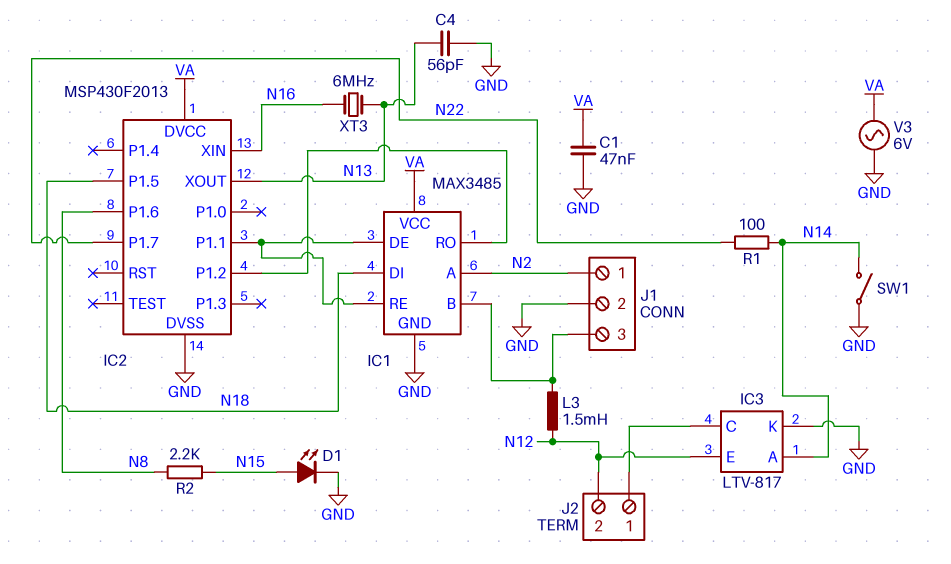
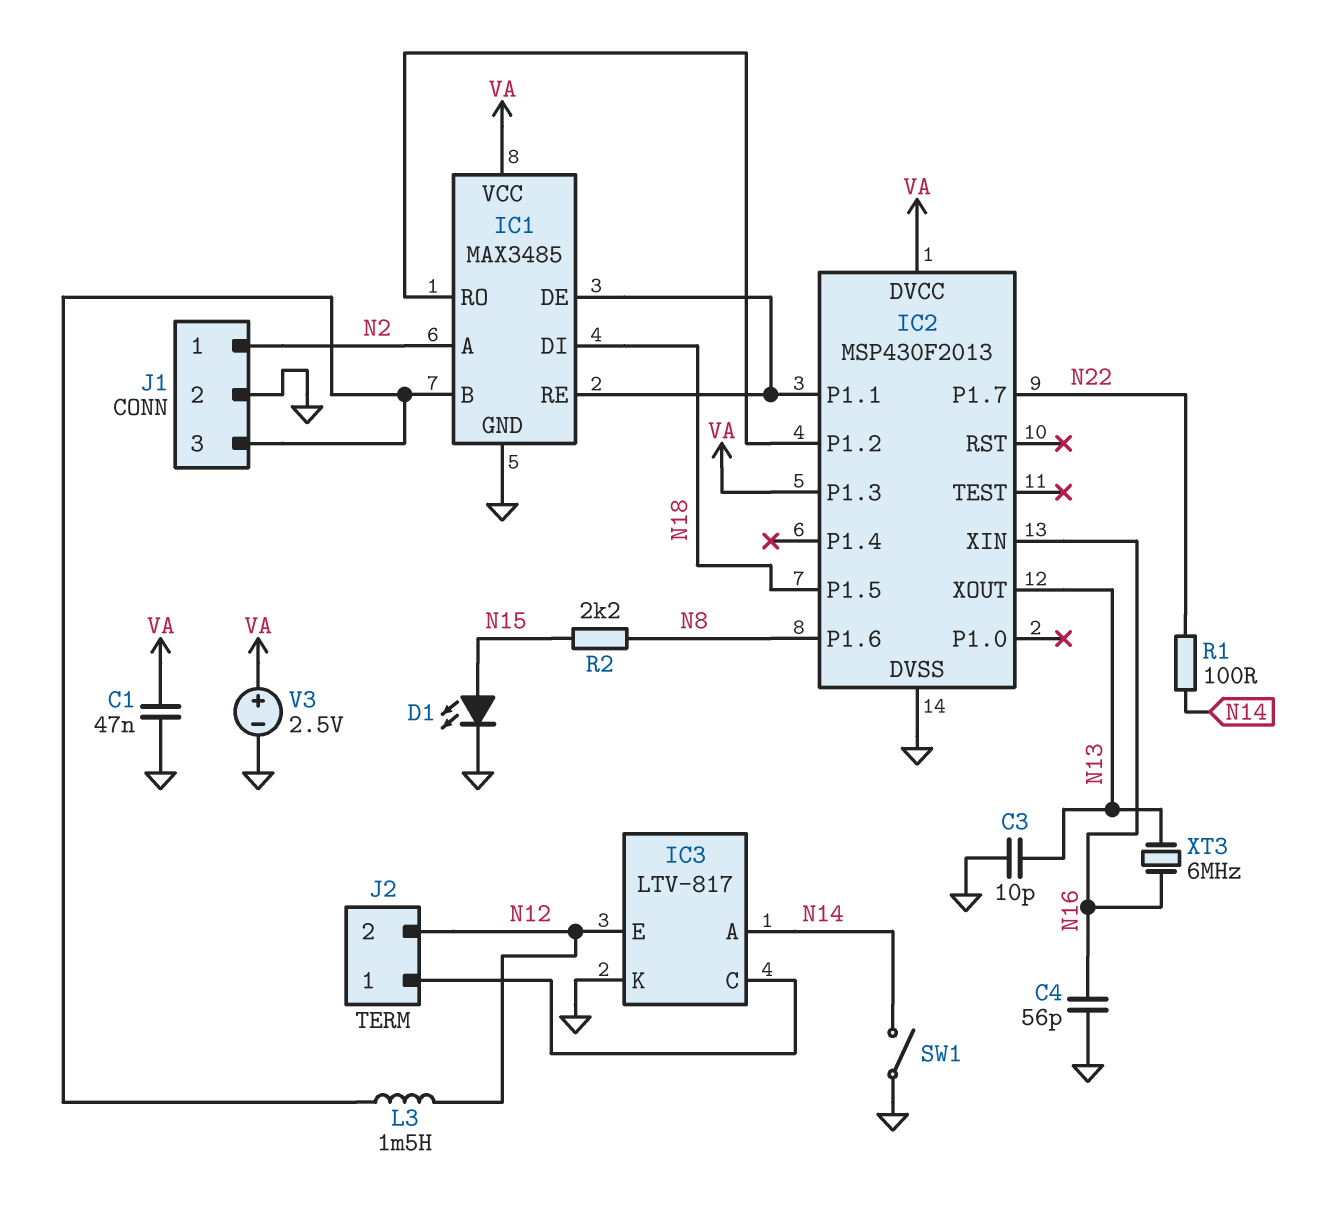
C3: none -> 10pF (GND, N13)
C4: 56pF (GND, N13) -> 56pF (GND, N16)
IC2 pin P1.3: none -> VA
V3: AC 6V (GND, VA) -> 2.5V (plus VA, minus GND)

